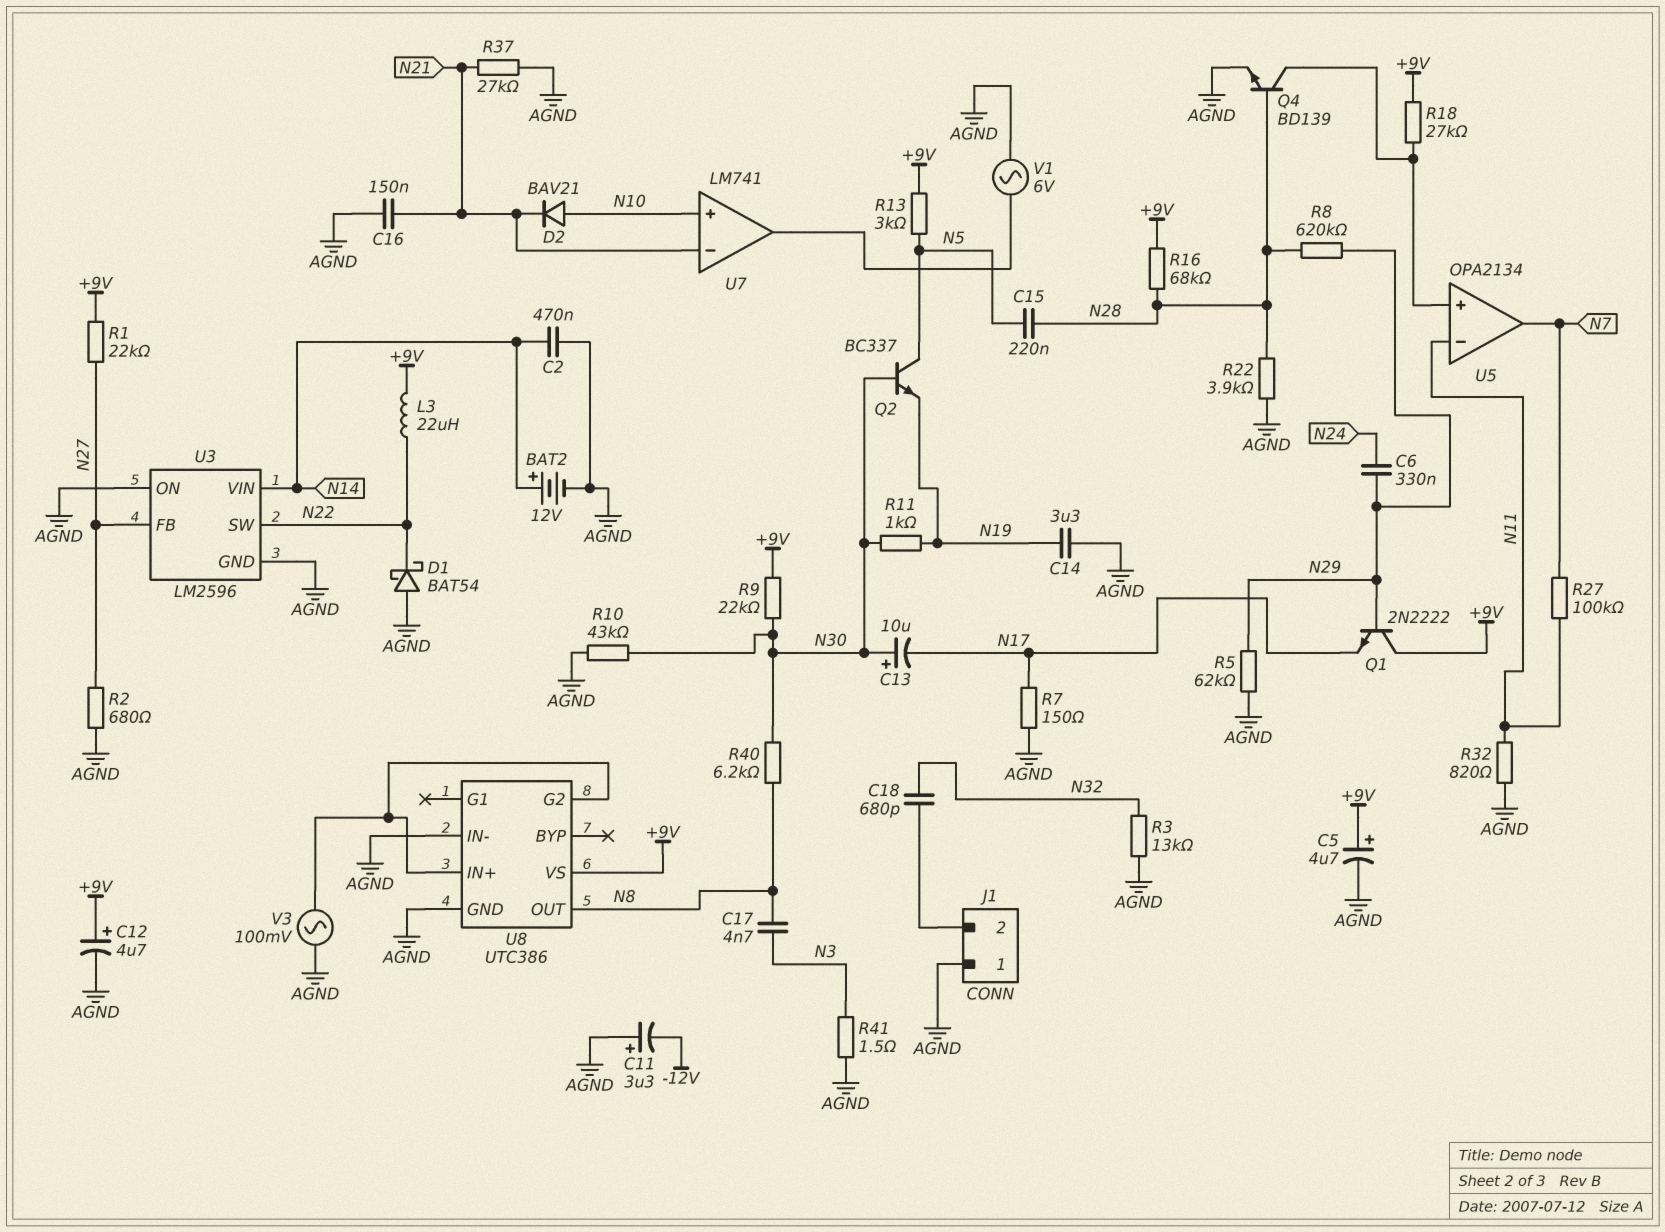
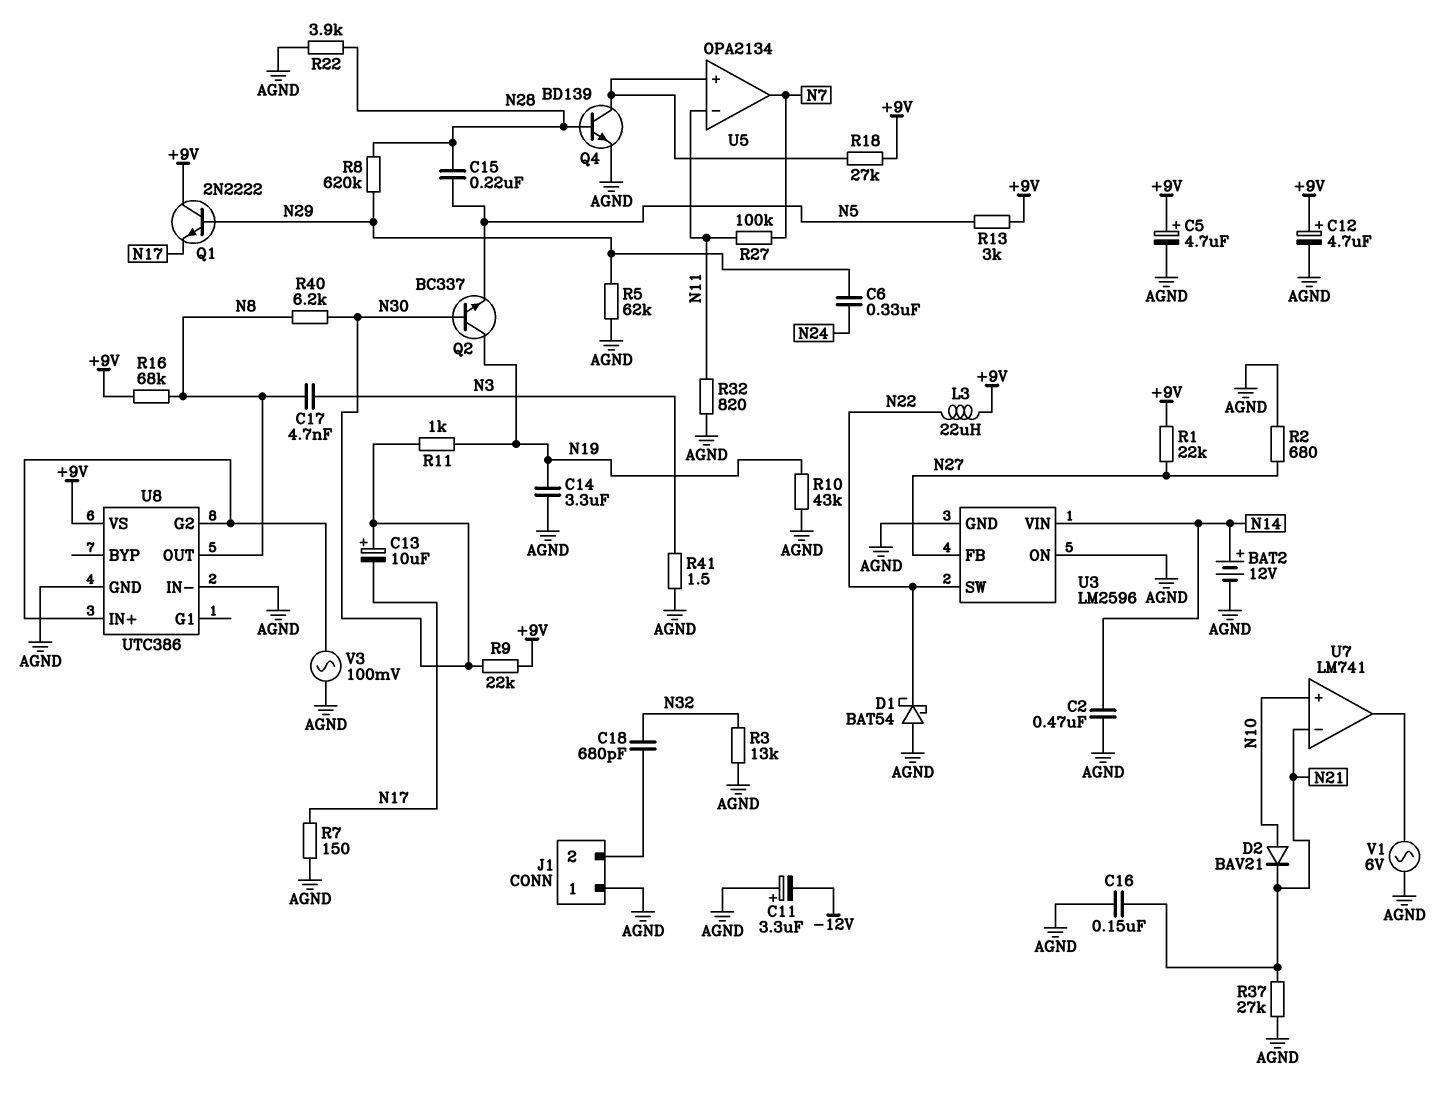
Q2: NPN BC337 (B N30, C N5, E N19) -> NPN BC337 (B N30, C N19, E N5)
R10: 43k (AGND, N30) -> 43k (AGND, N19)
R16: 68k (+9V, N28) -> 68k (+9V, N8)

